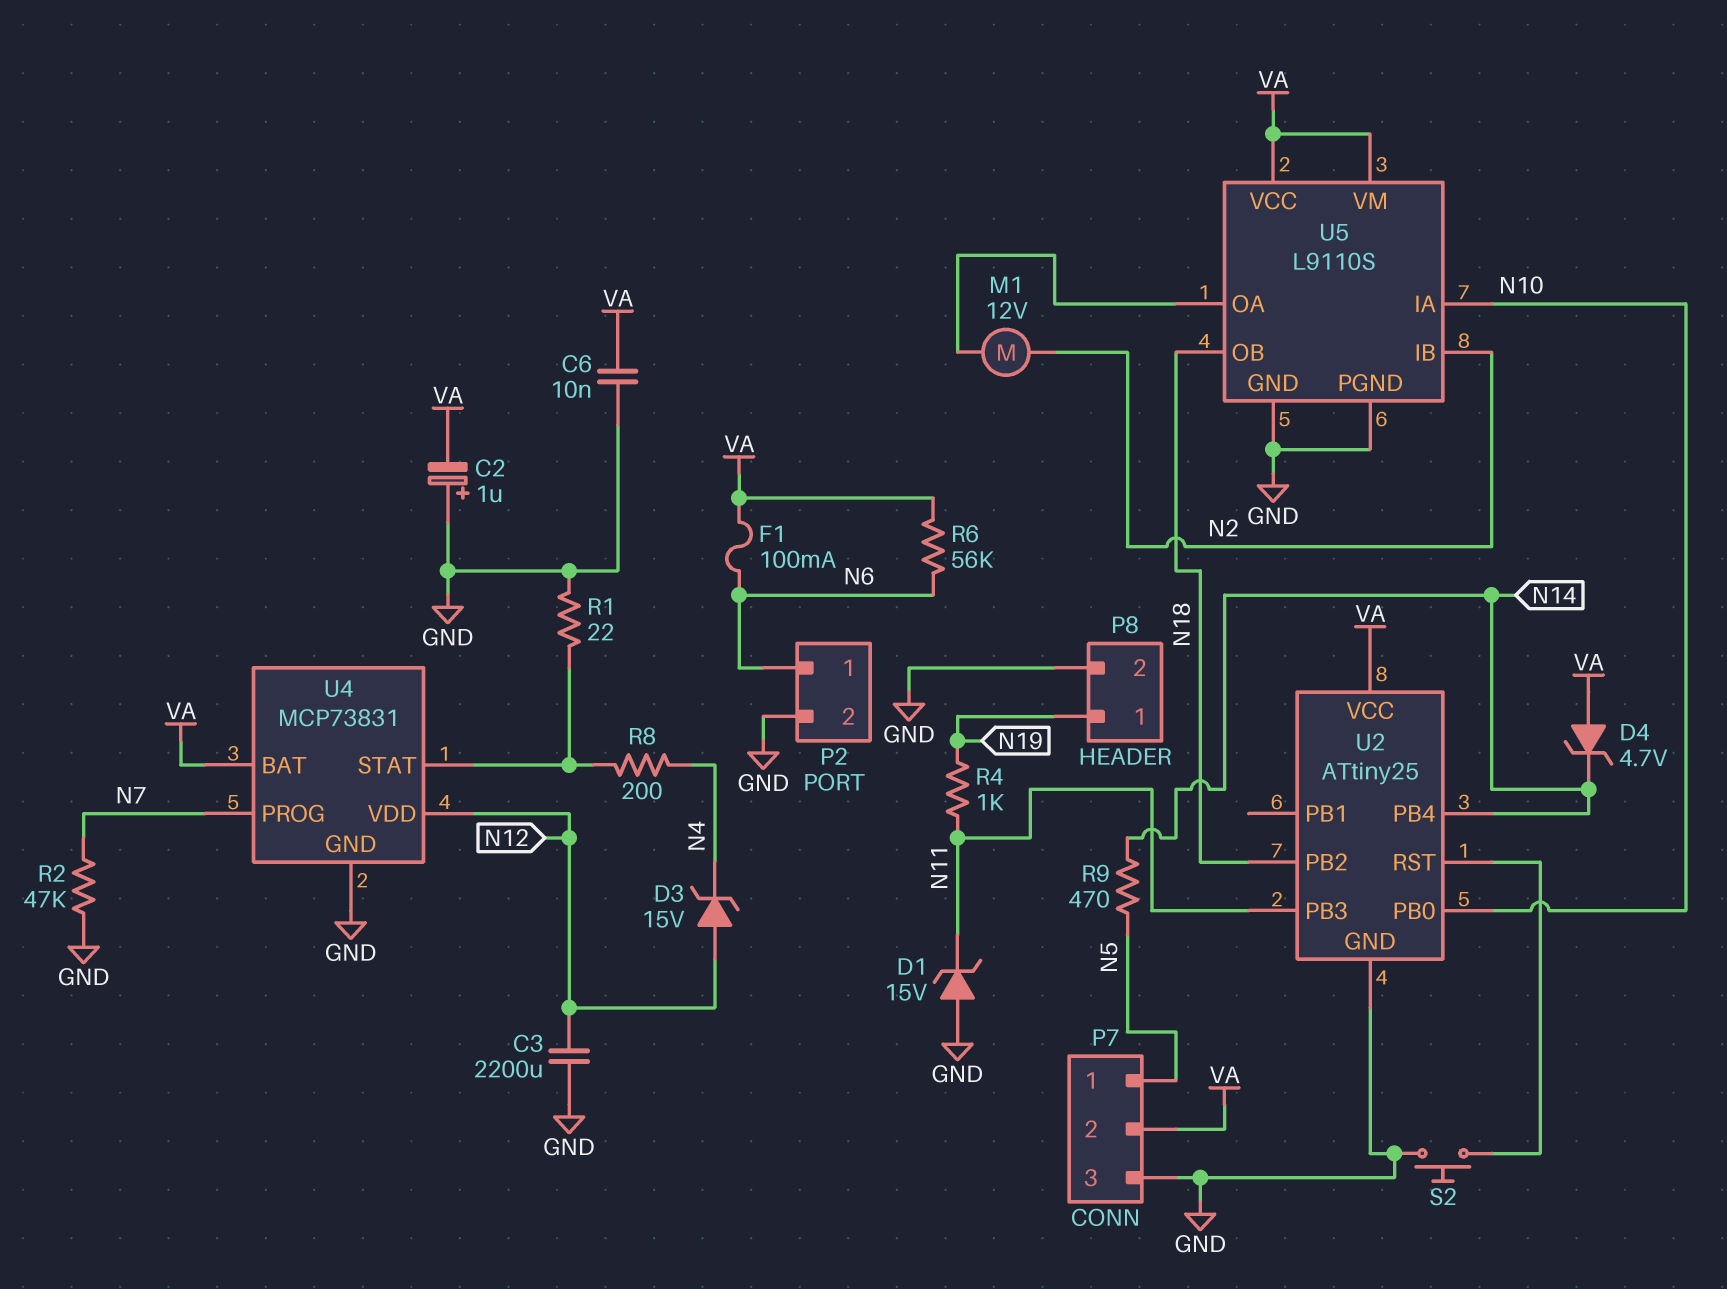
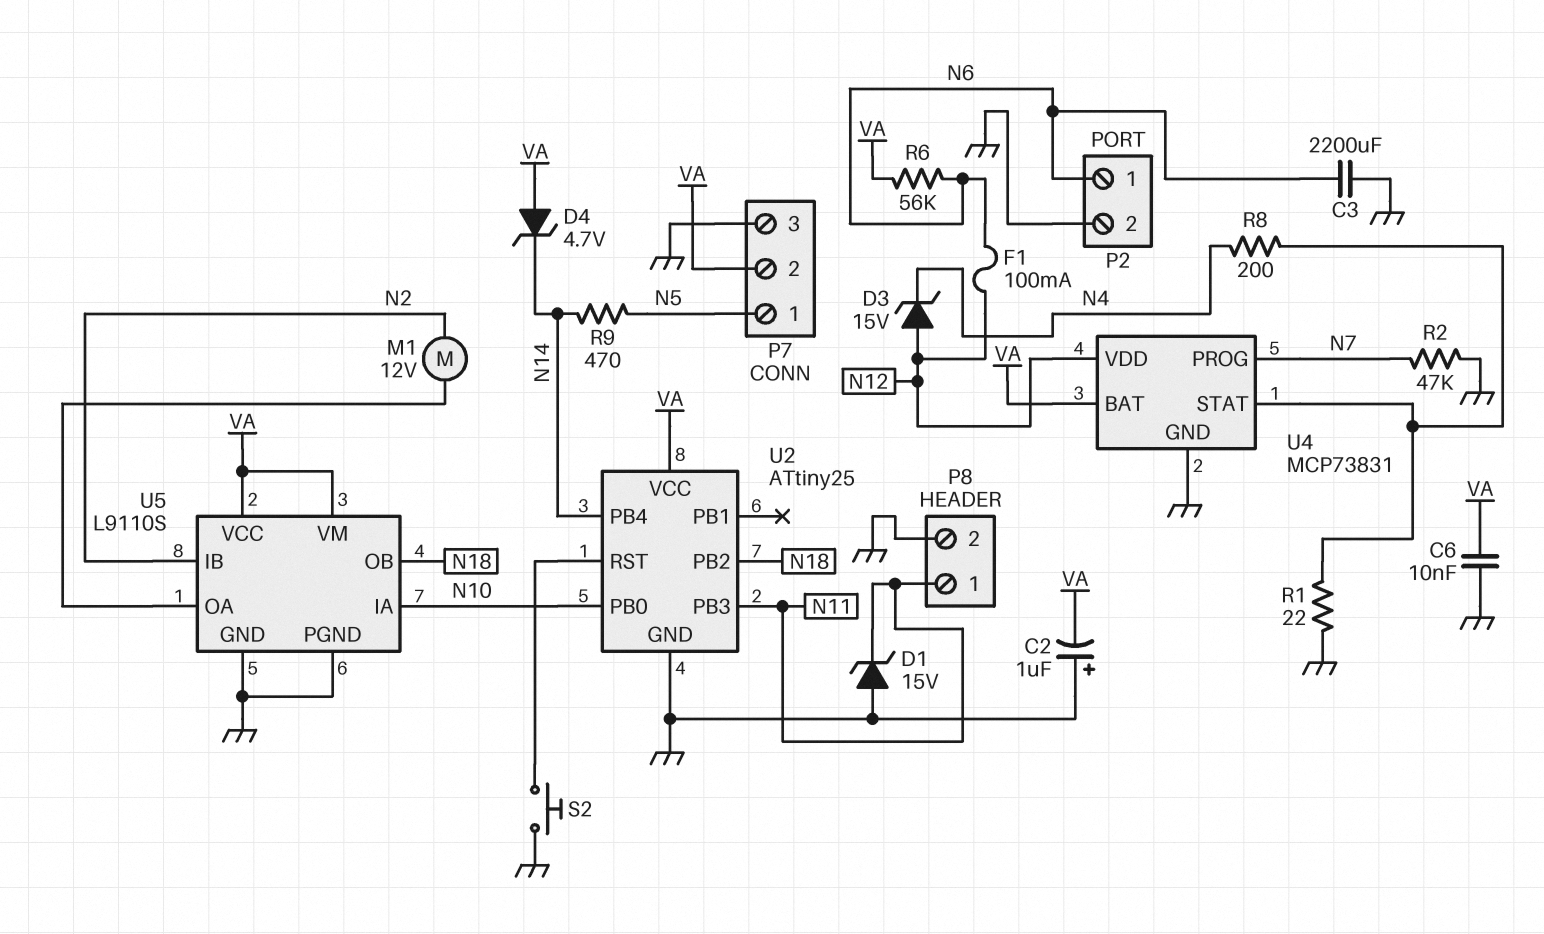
C3: 2200uF (GND, N12) -> 2200uF (GND, N6)
F1: 100mA (N6, VA) -> 100mA (N6, N12)
P8 pin 1: N19 -> N11
R4: 1k (N11, N19) -> none

